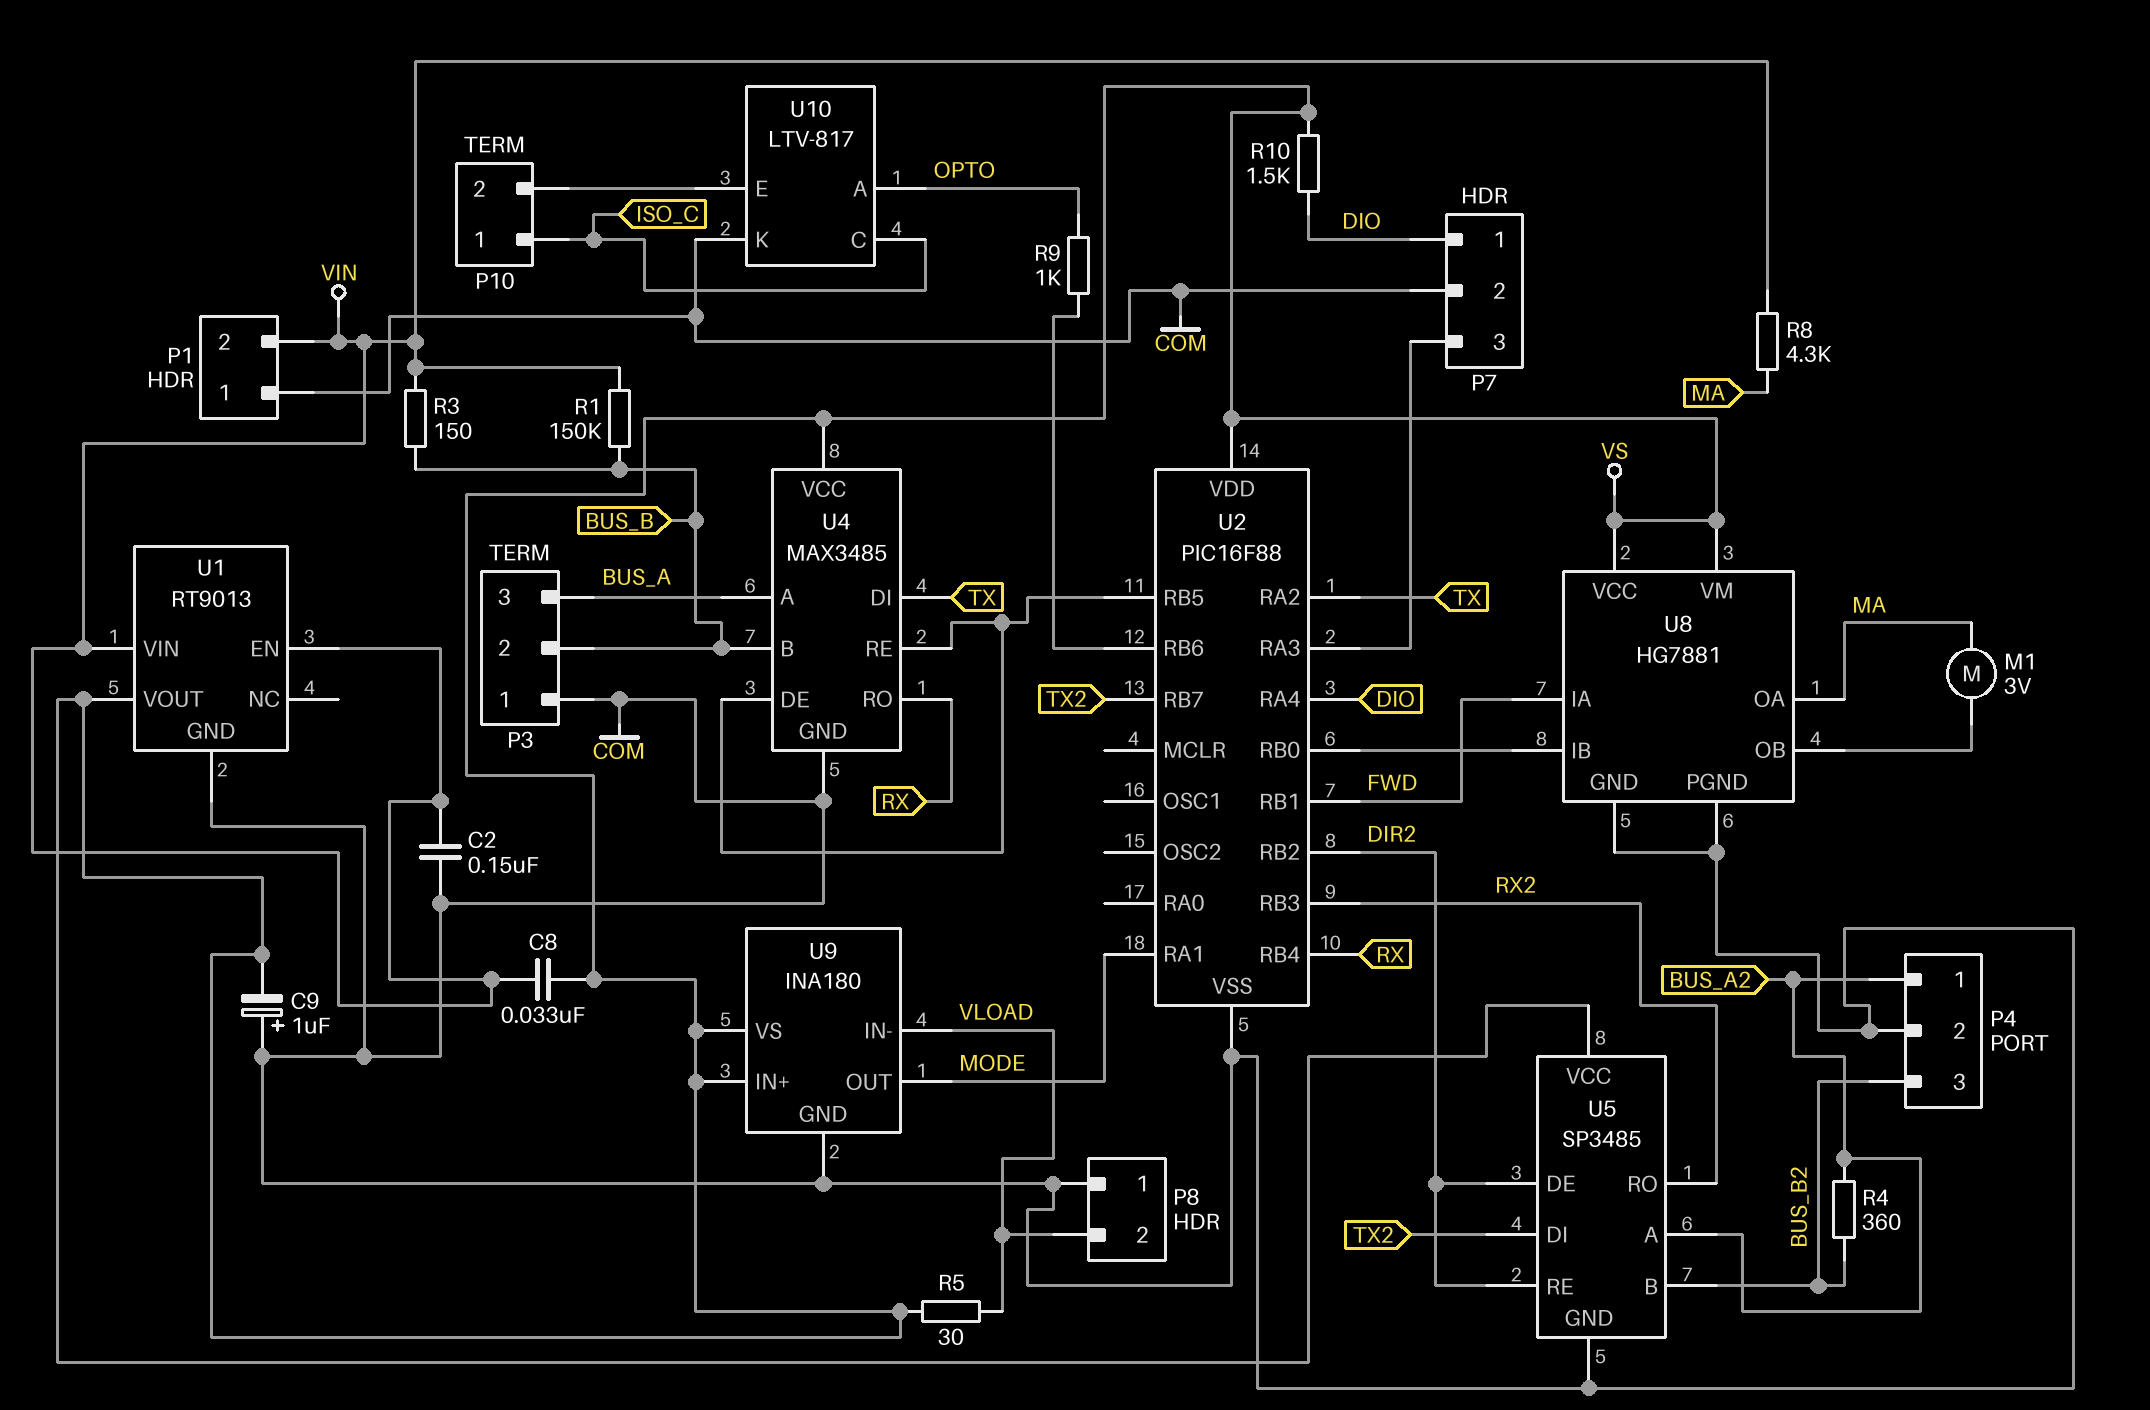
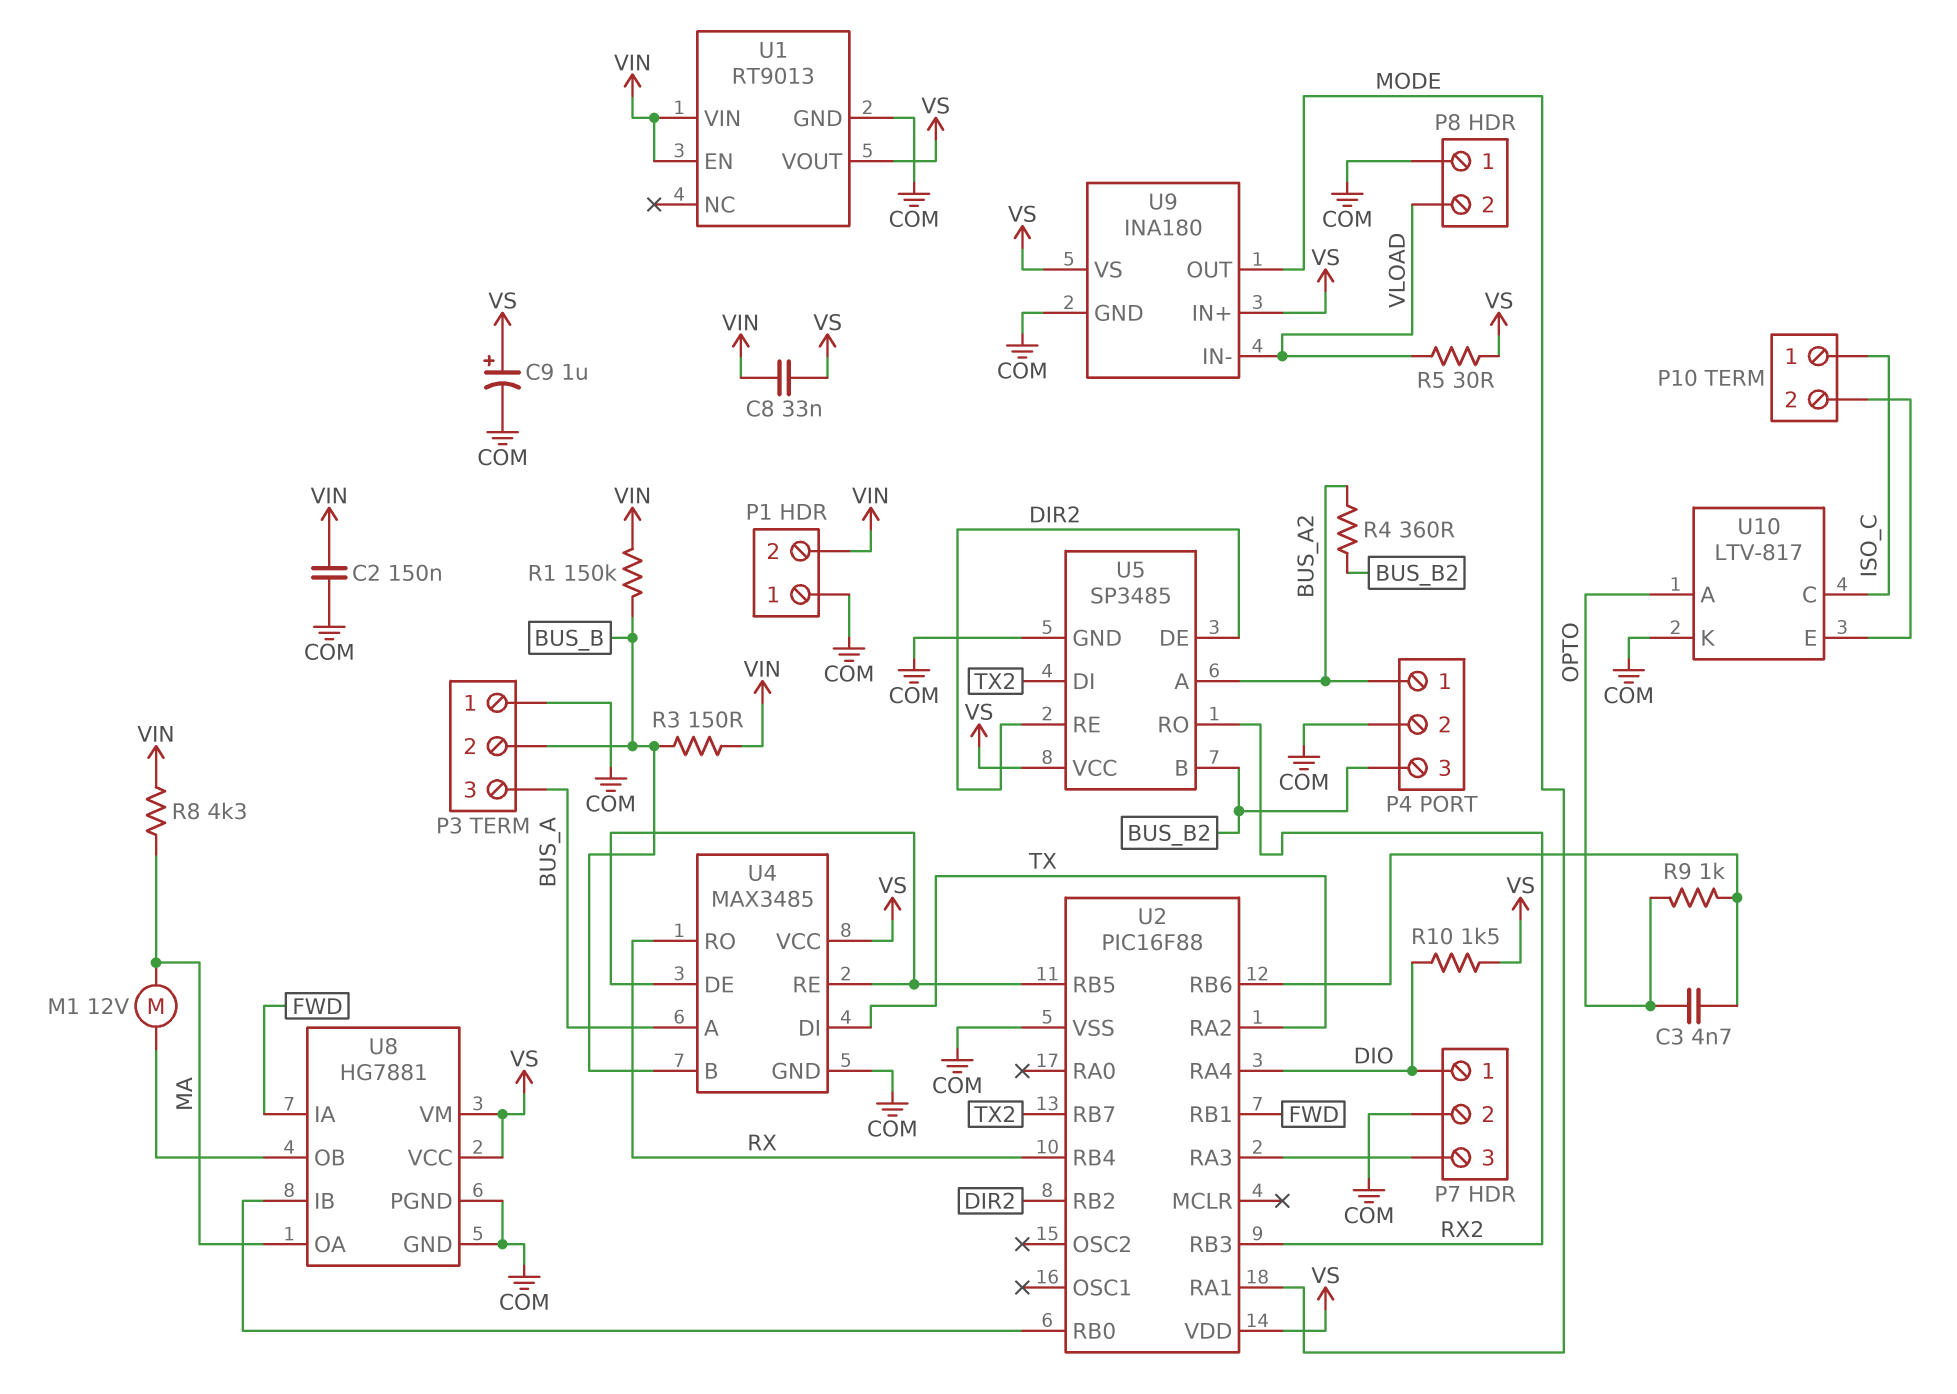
C3: none -> 4.7nF (OPTO, U2/RB6)
C9: 1uF (plus COM, minus VS) -> 1uF (plus VS, minus COM)
M1: motor 3V (MA, U8/OB) -> motor 12V (MA, U8/OB)

